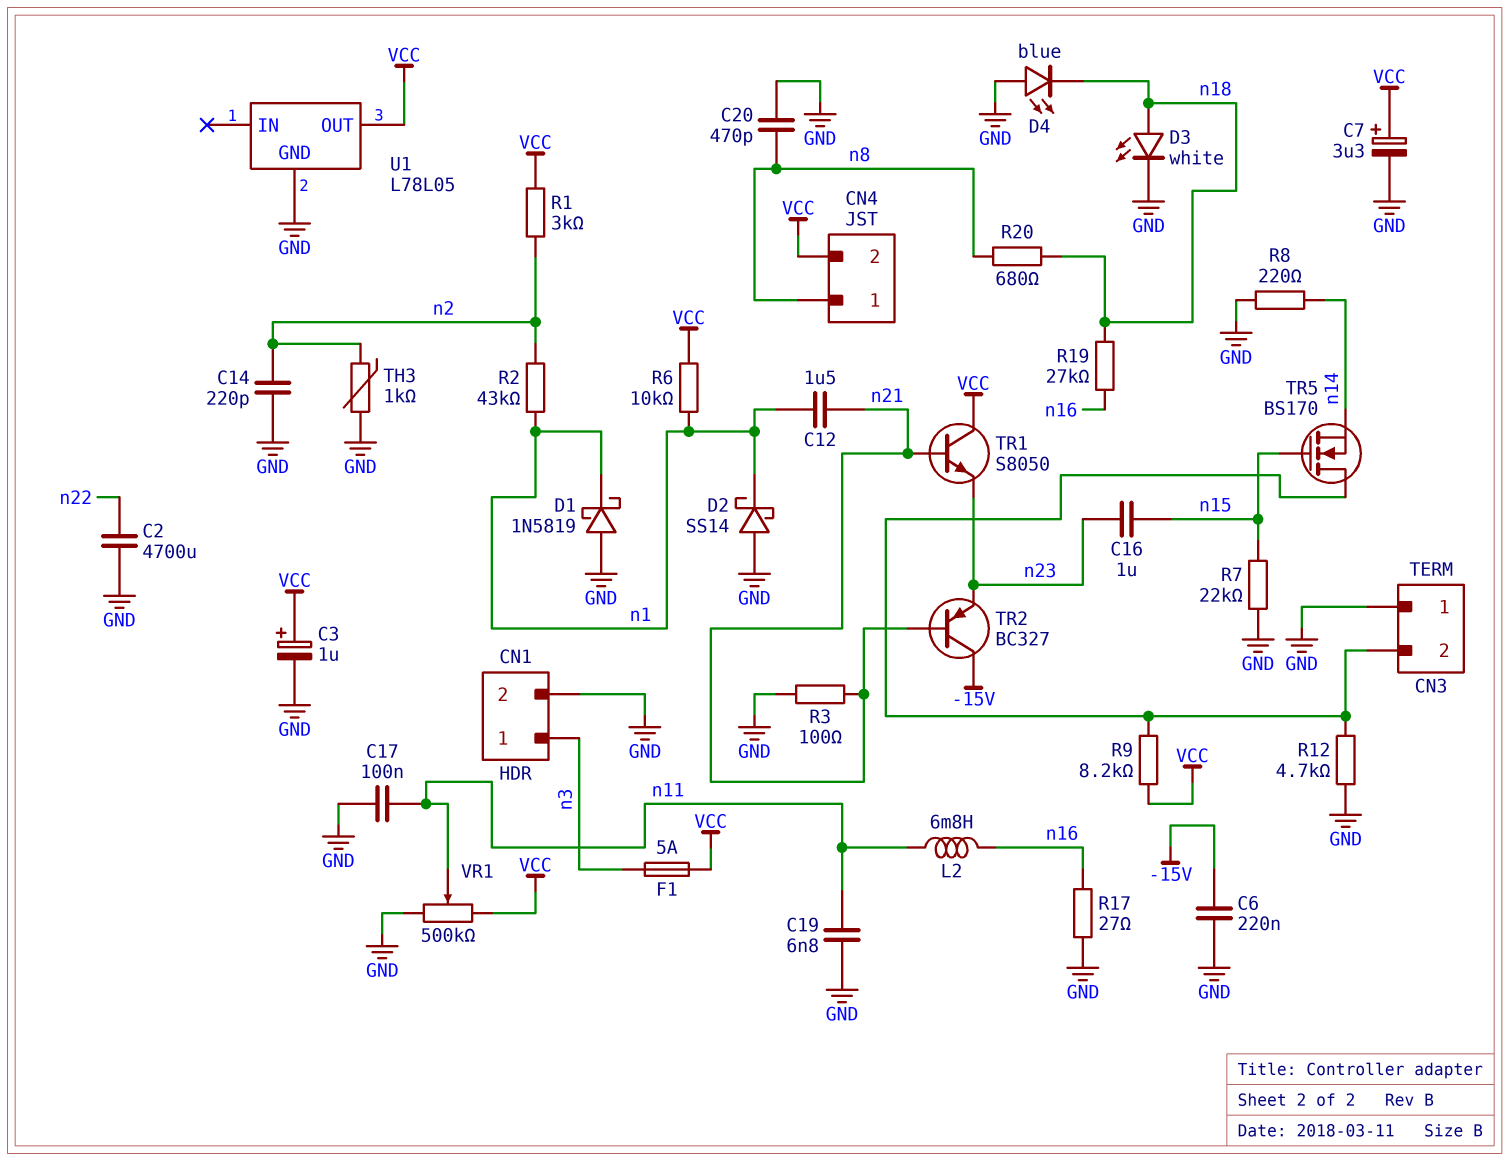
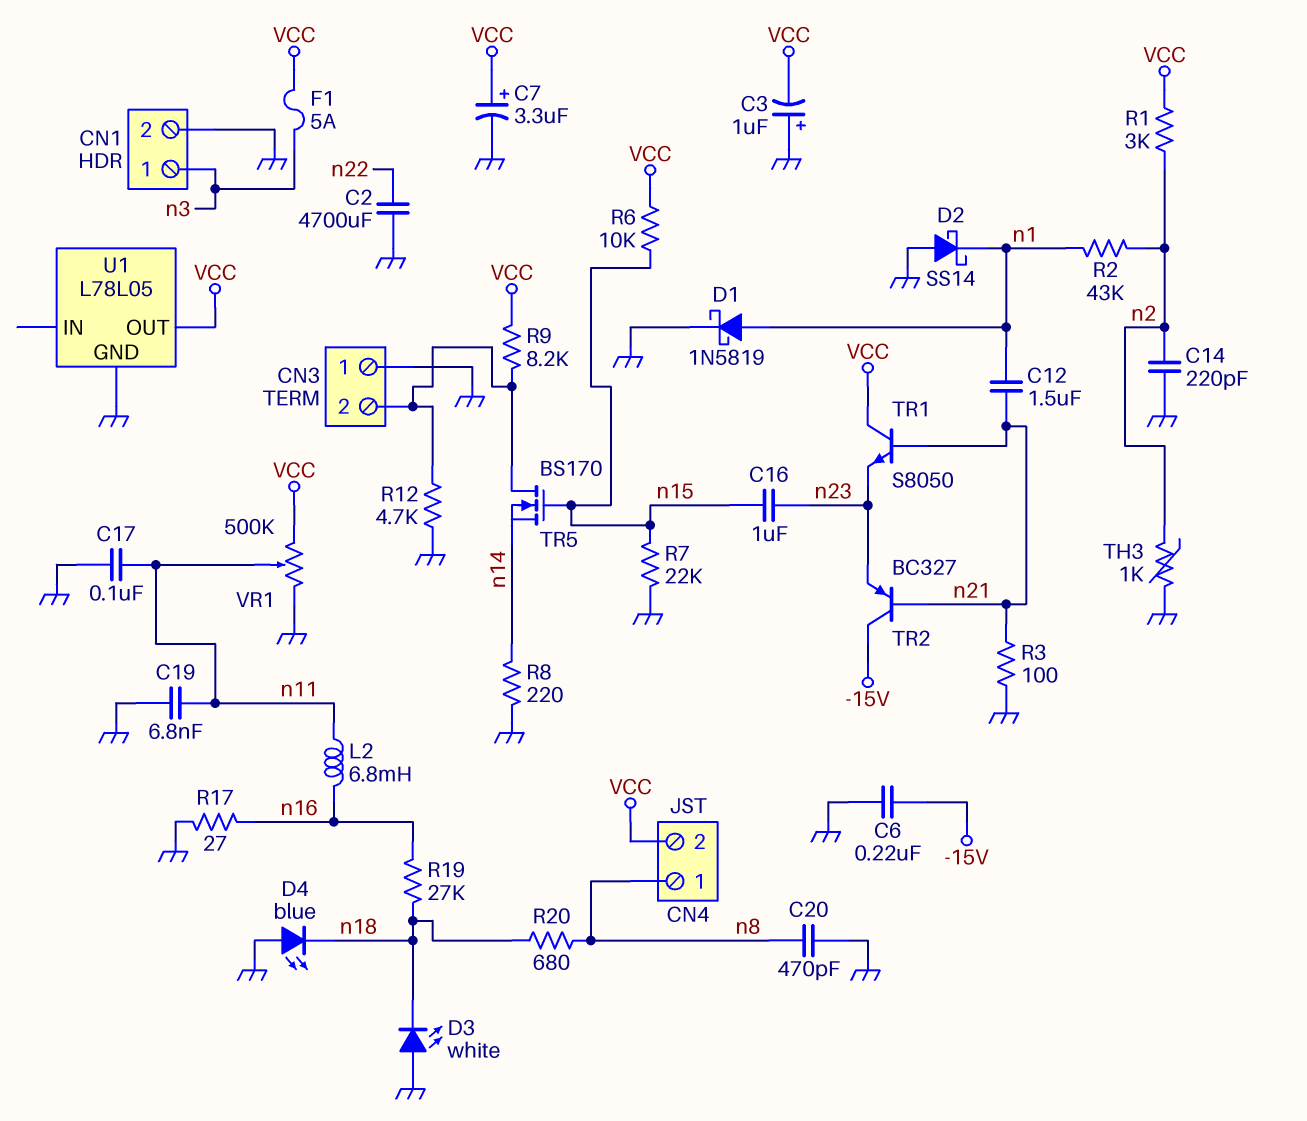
C3: 1uF (plus VCC, minus GND) -> 1uF (plus GND, minus VCC)
D1: schottky 1N5819 (A GND, K n1) -> schottky 1N5819 (A n1, K GND)
D3: LED white (A n18, K GND) -> LED white (A GND, K n18)
R6: 10k (VCC, n1) -> 10k (VCC, n15)

